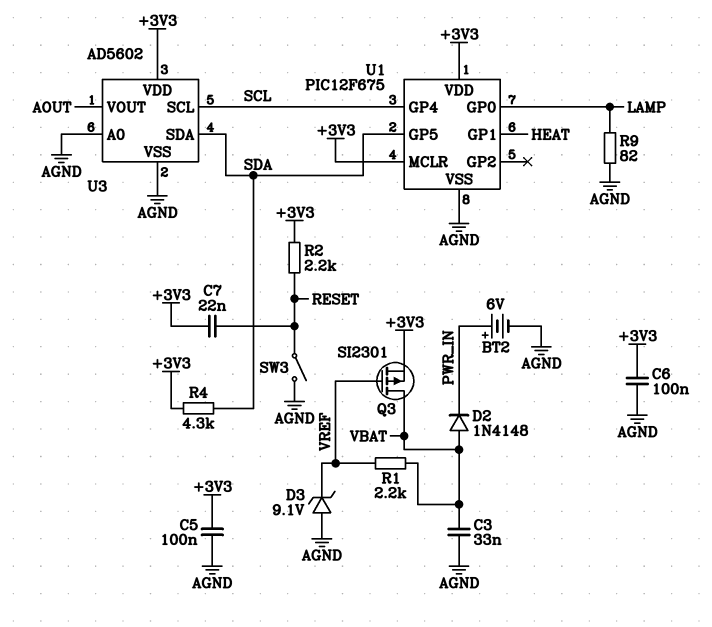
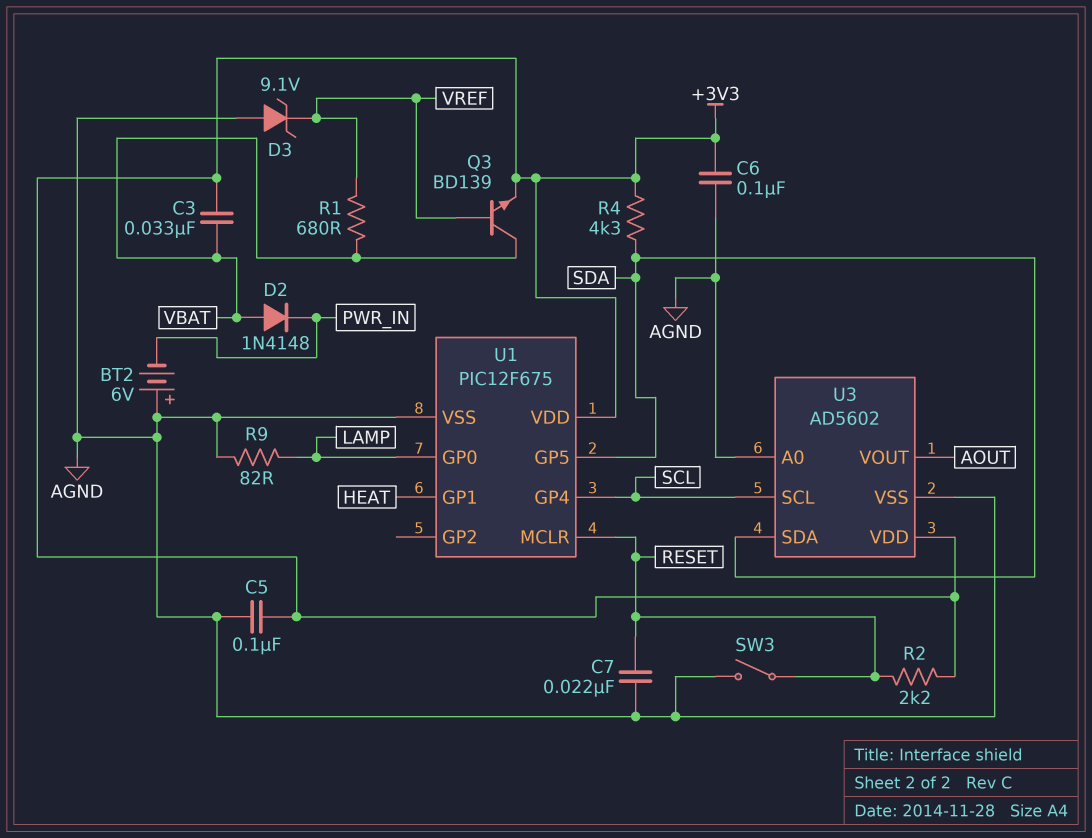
BT2: 6V (plus PWR_IN, minus AGND) -> 6V (plus AGND, minus PWR_IN)
C3: 33nF (AGND, VBAT) -> 33nF (+3V3, VBAT)
C7: 22nF (+3V3, RESET) -> 22nF (AGND, RESET)
Q3: PMOS SI2301 (G VREF, D VBAT, S +3V3) -> NPN BD139 (B VREF, C VBAT, E +3V3)
R1: 2.2k (VBAT, VREF) -> 680 (VBAT, VREF)
U1 pin MCLR: +3V3 -> RESET

